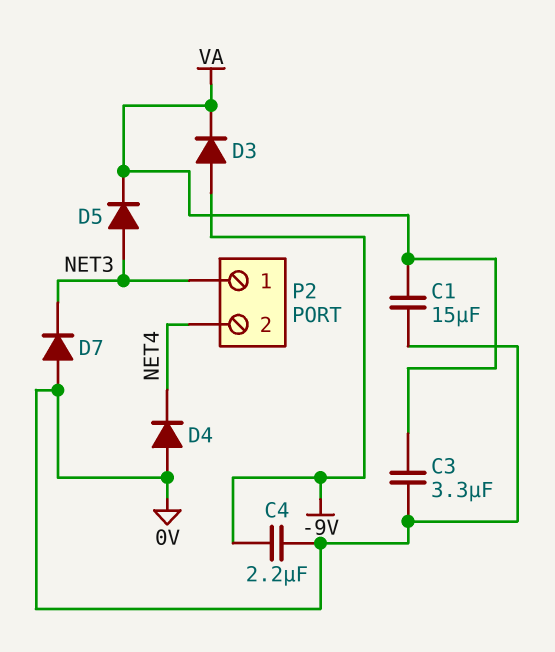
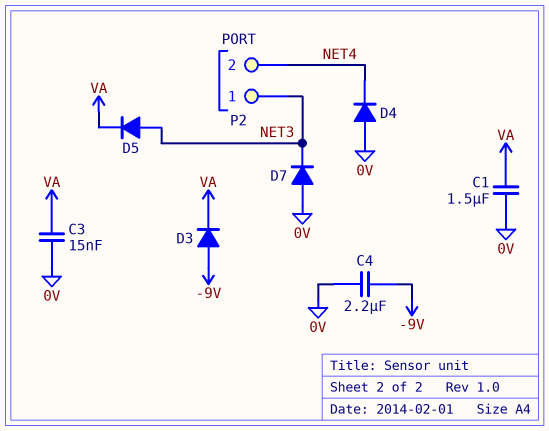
C1: 15uF (0V, VA) -> 1.5uF (0V, VA)
C3: 3.3uF (0V, VA) -> 15nF (0V, VA)

